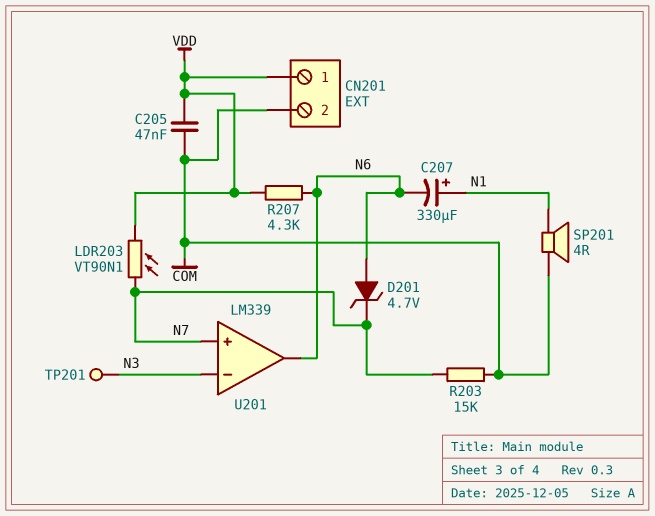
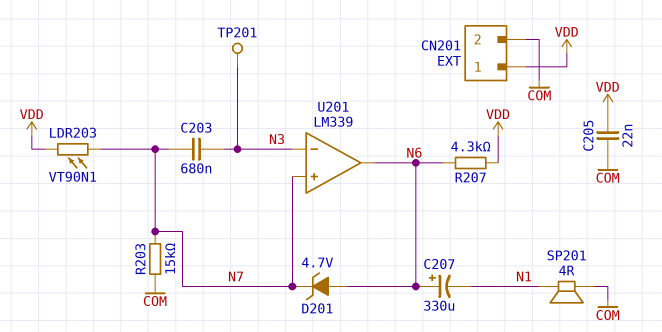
C203: none -> 680nF (N3, N7)
C205: 47nF (COM, VDD) -> 22nF (COM, VDD)
C207: 330uF (plus N1, minus N6) -> 330uF (plus N6, minus N1)

